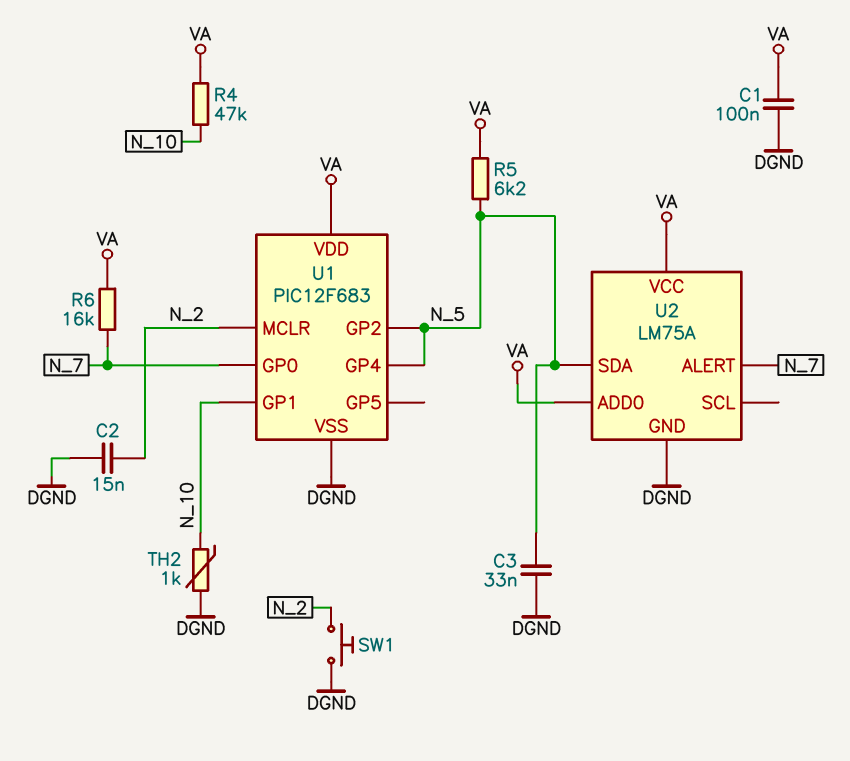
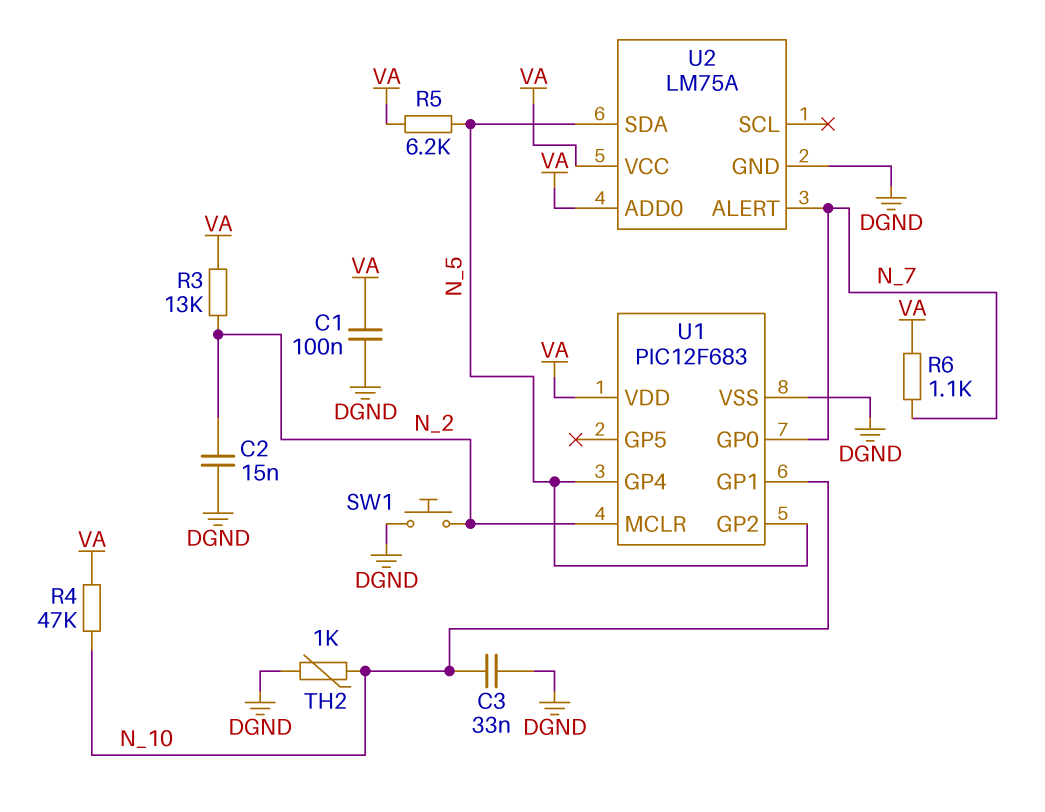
C3: 33nF (DGND, N_5) -> 33nF (DGND, N_10)
R3: none -> 13k (N_2, VA)
R6: 16k (N_7, VA) -> 1.1k (N_7, VA)

